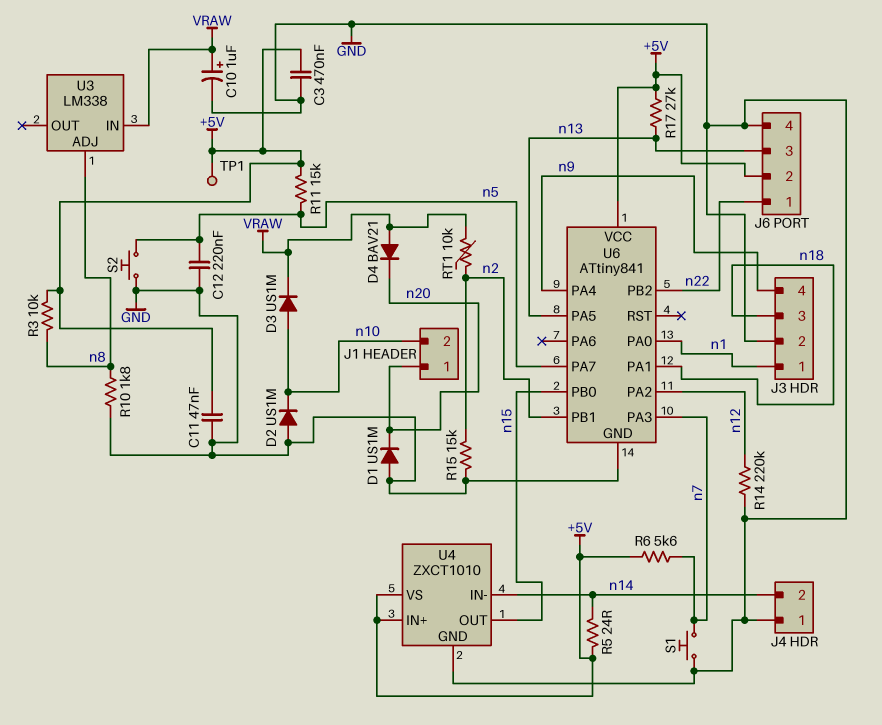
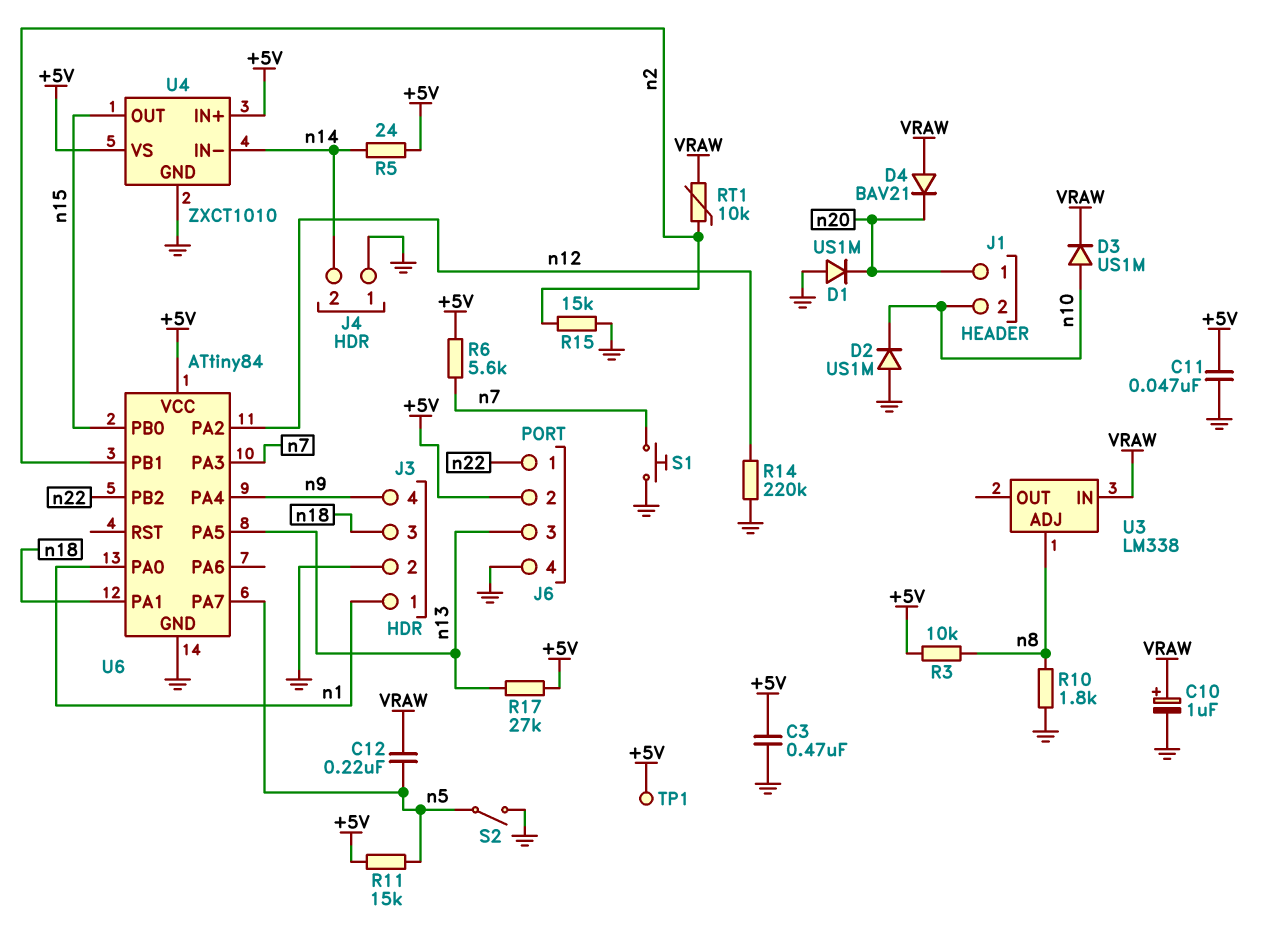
C12: 220nF (GND, n5) -> 220nF (VRAW, n5)
S2: button (GND, n5) -> switch (GND, n5)
U6: ATtiny841 -> ATtiny84

